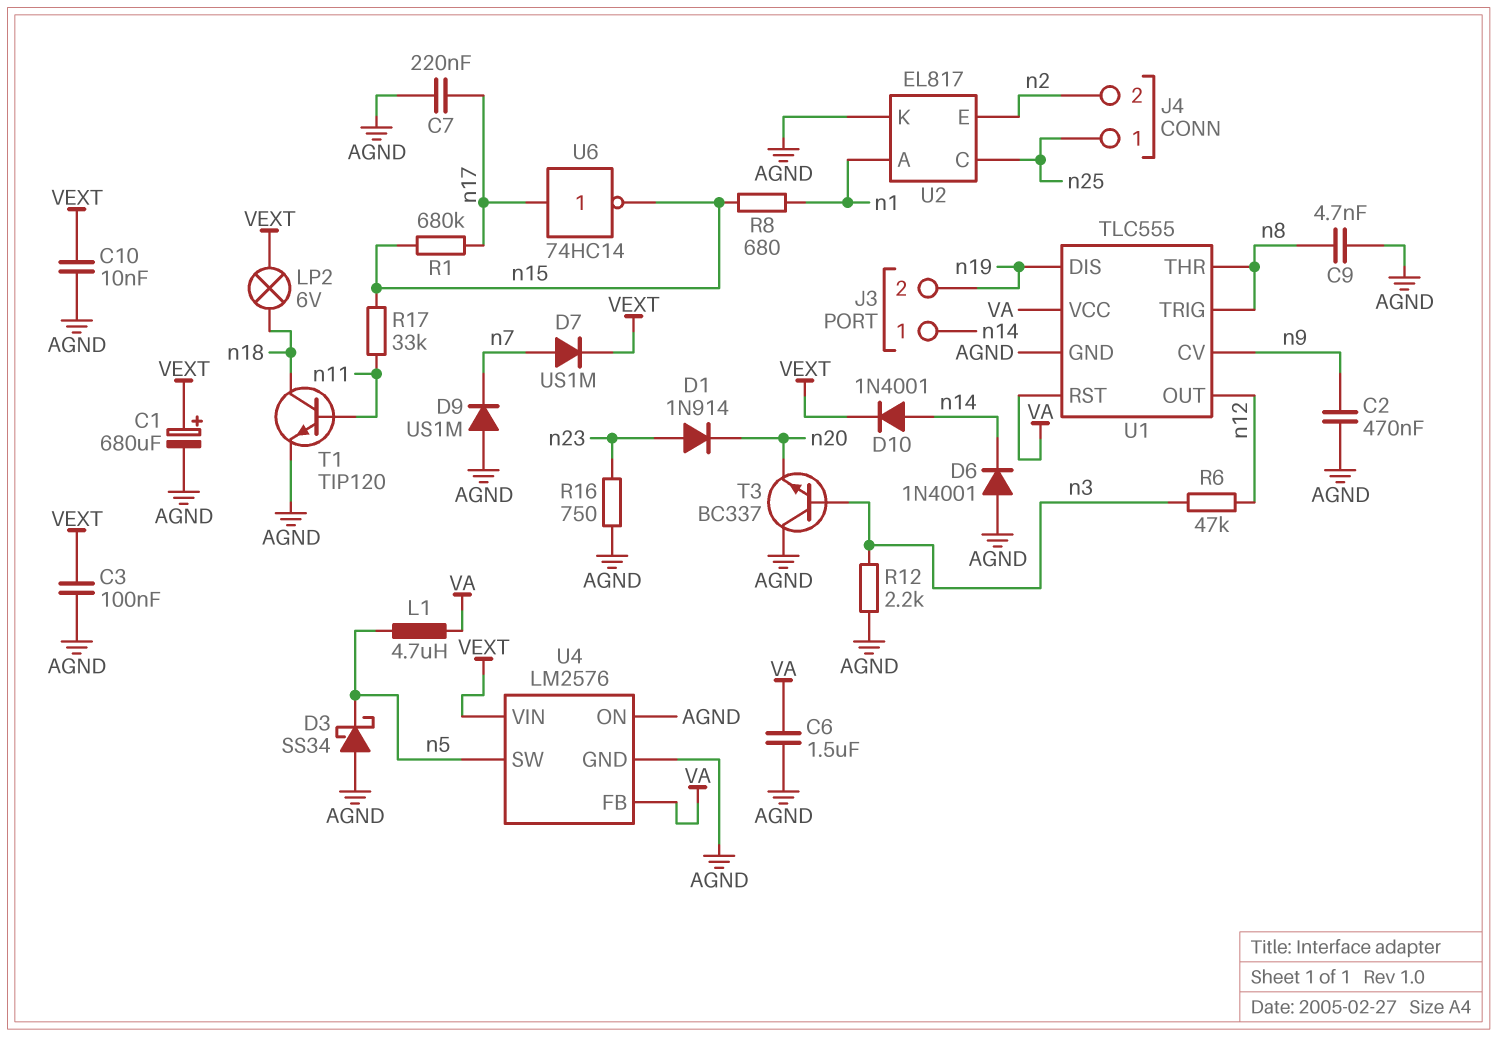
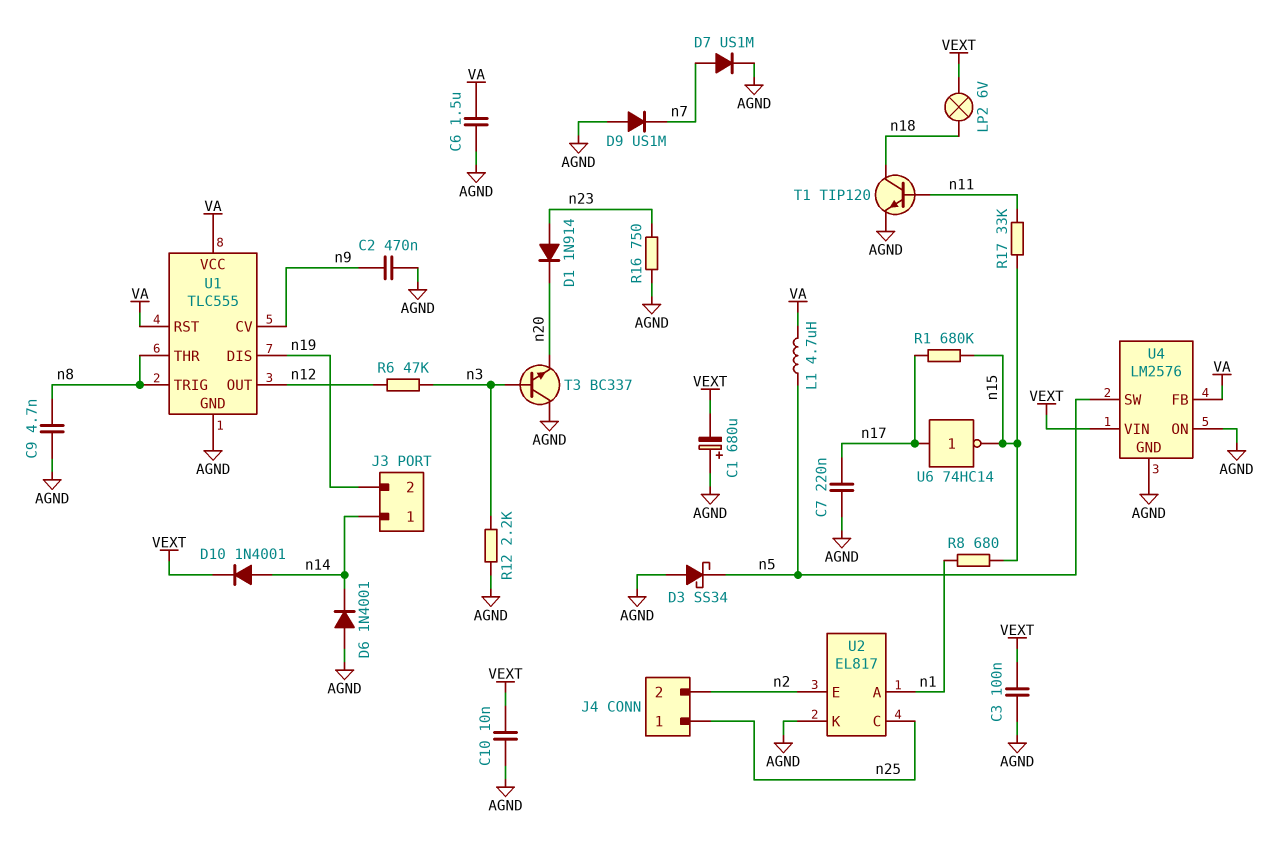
C1: 680uF (plus VEXT, minus AGND) -> 680uF (plus AGND, minus VEXT)
D7: diode US1M (A n7, K VEXT) -> diode US1M (A n7, K AGND)

